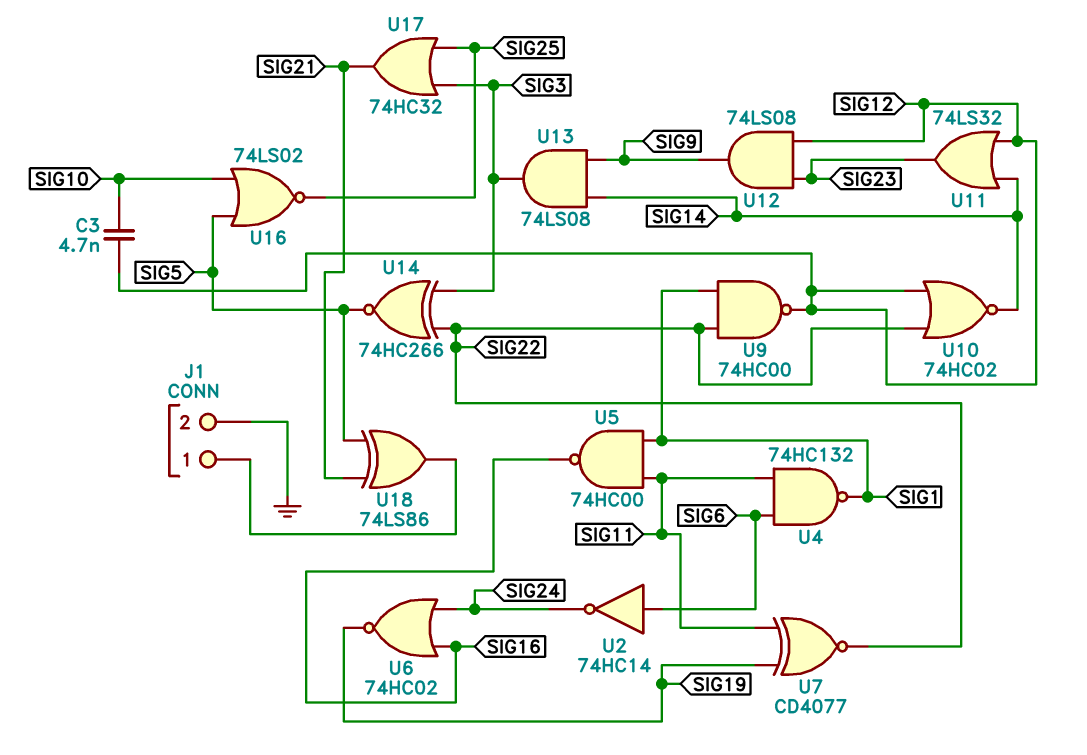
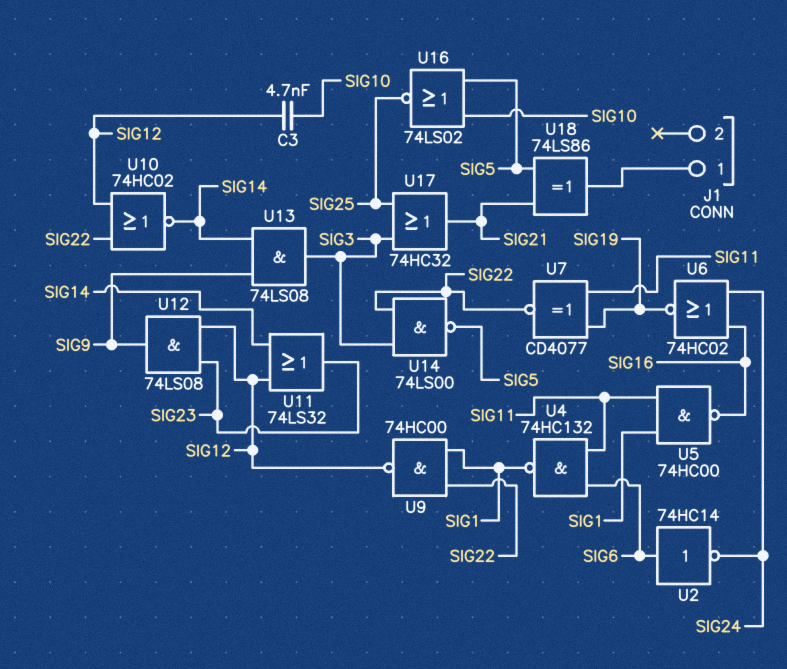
J1 pin 2: GND -> none
U14: XNOR 74HC266 (in SIG3, in SIG22, out SIG5) -> NAND 74LS00 (in SIG3, in SIG22, out SIG5)

